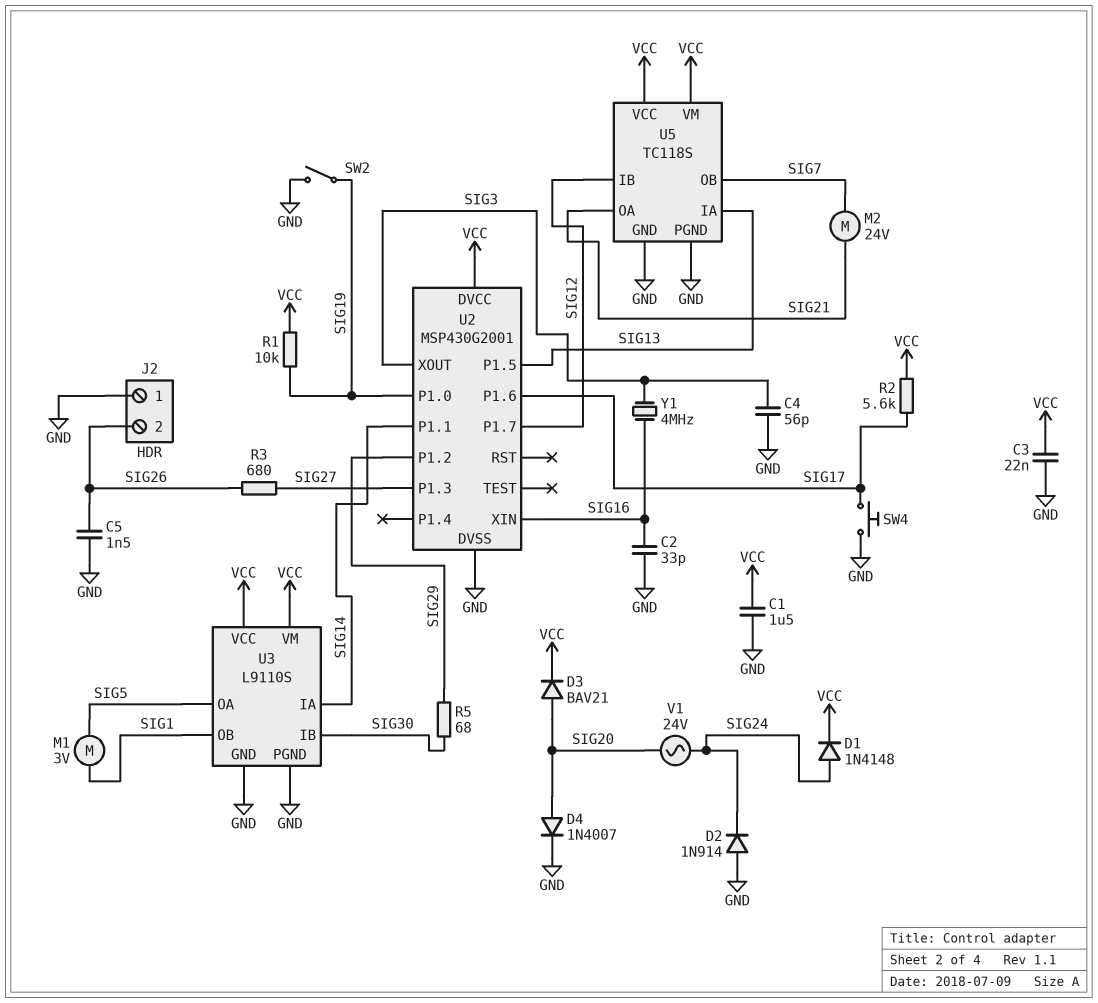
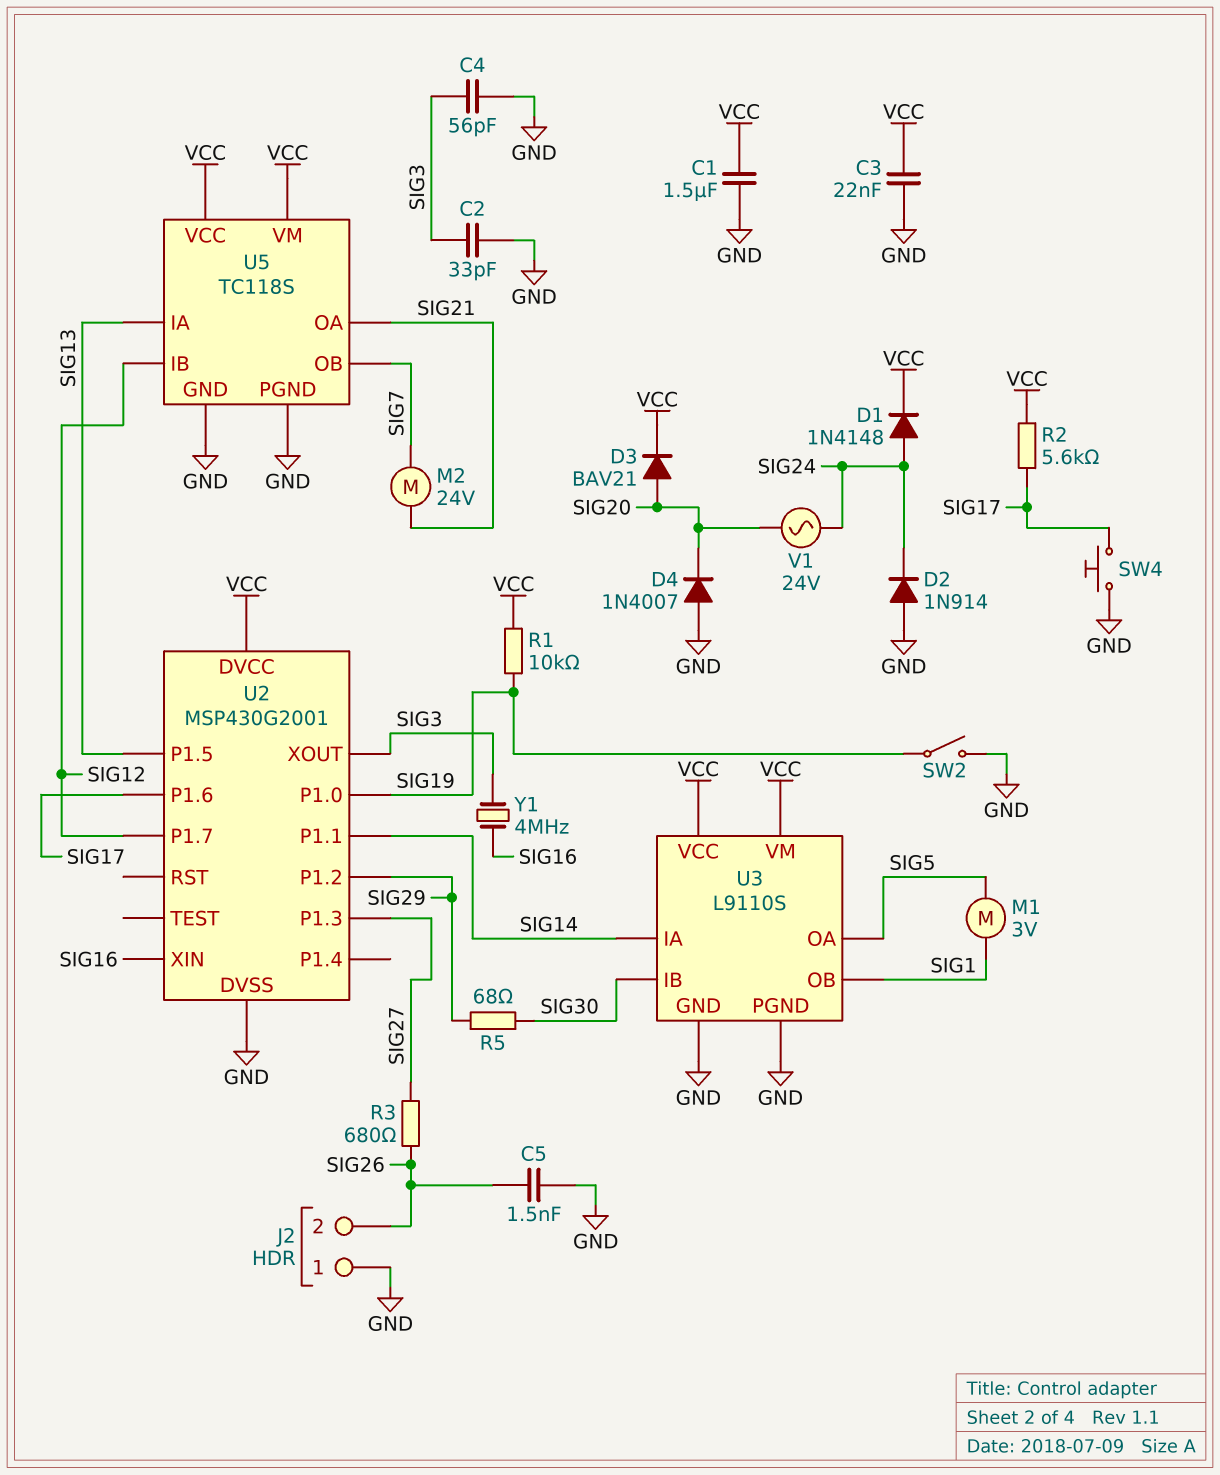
C2: 33pF (GND, SIG16) -> 33pF (GND, SIG3)
D4: diode 1N4007 (A SIG20, K GND) -> diode 1N4007 (A GND, K SIG20)

